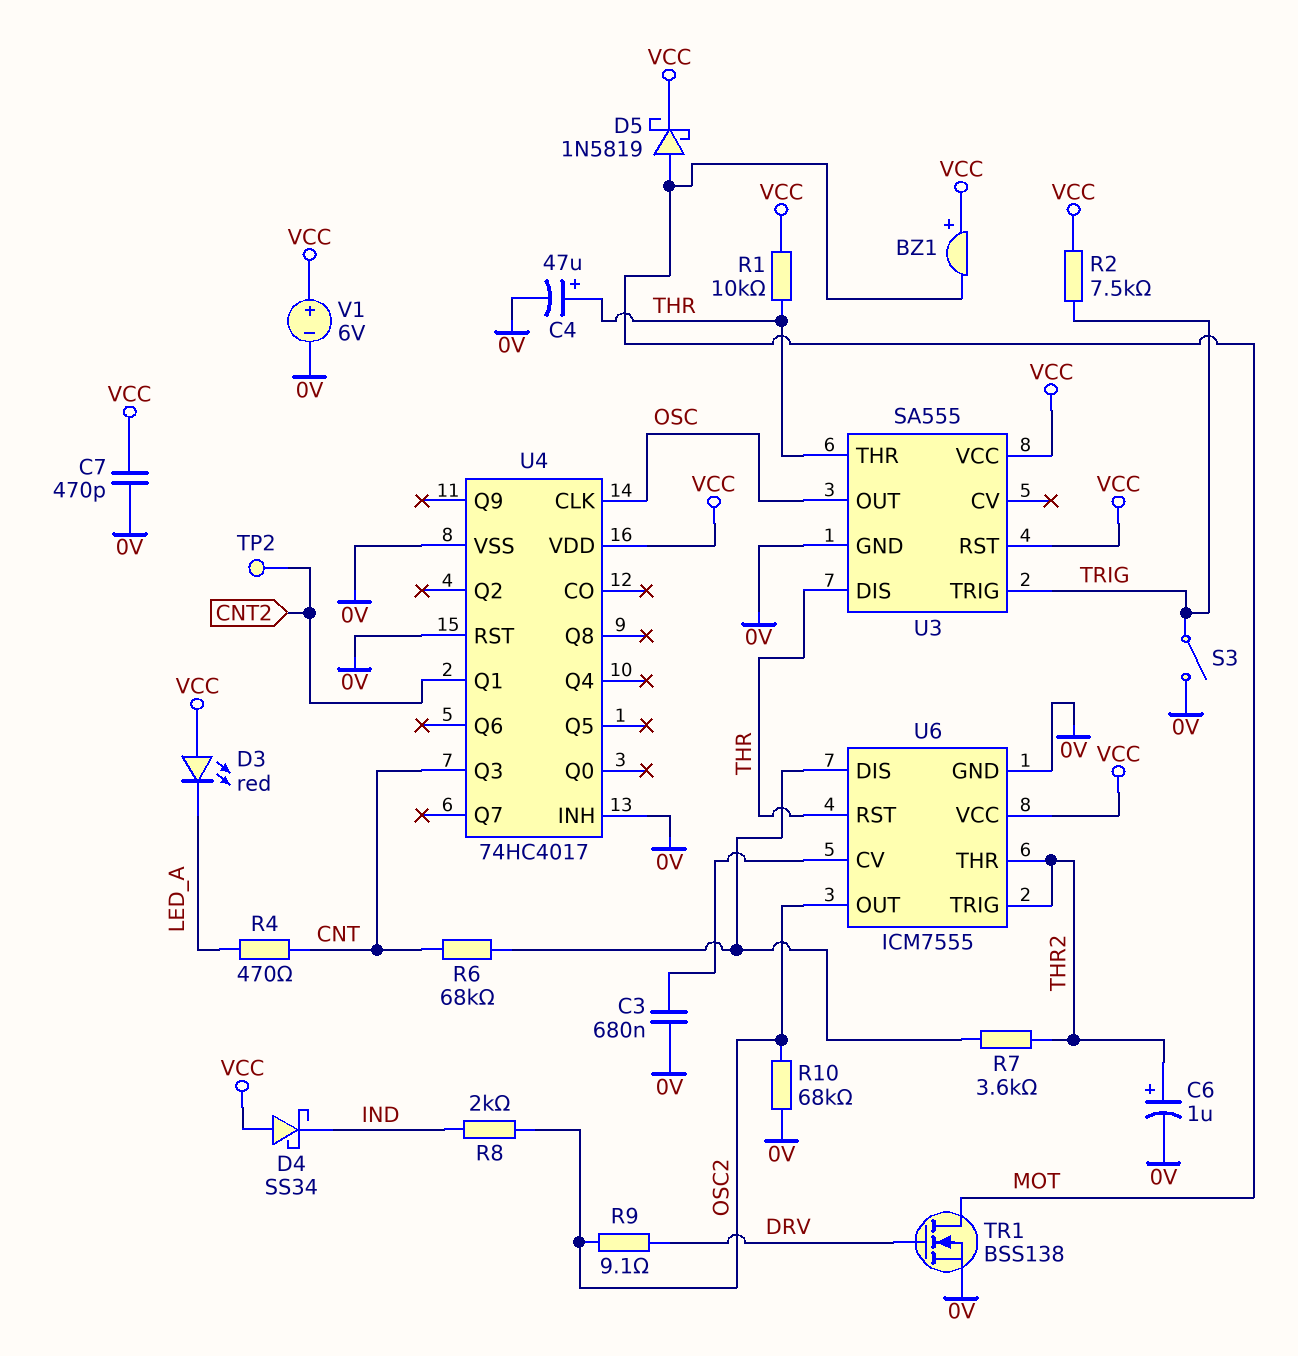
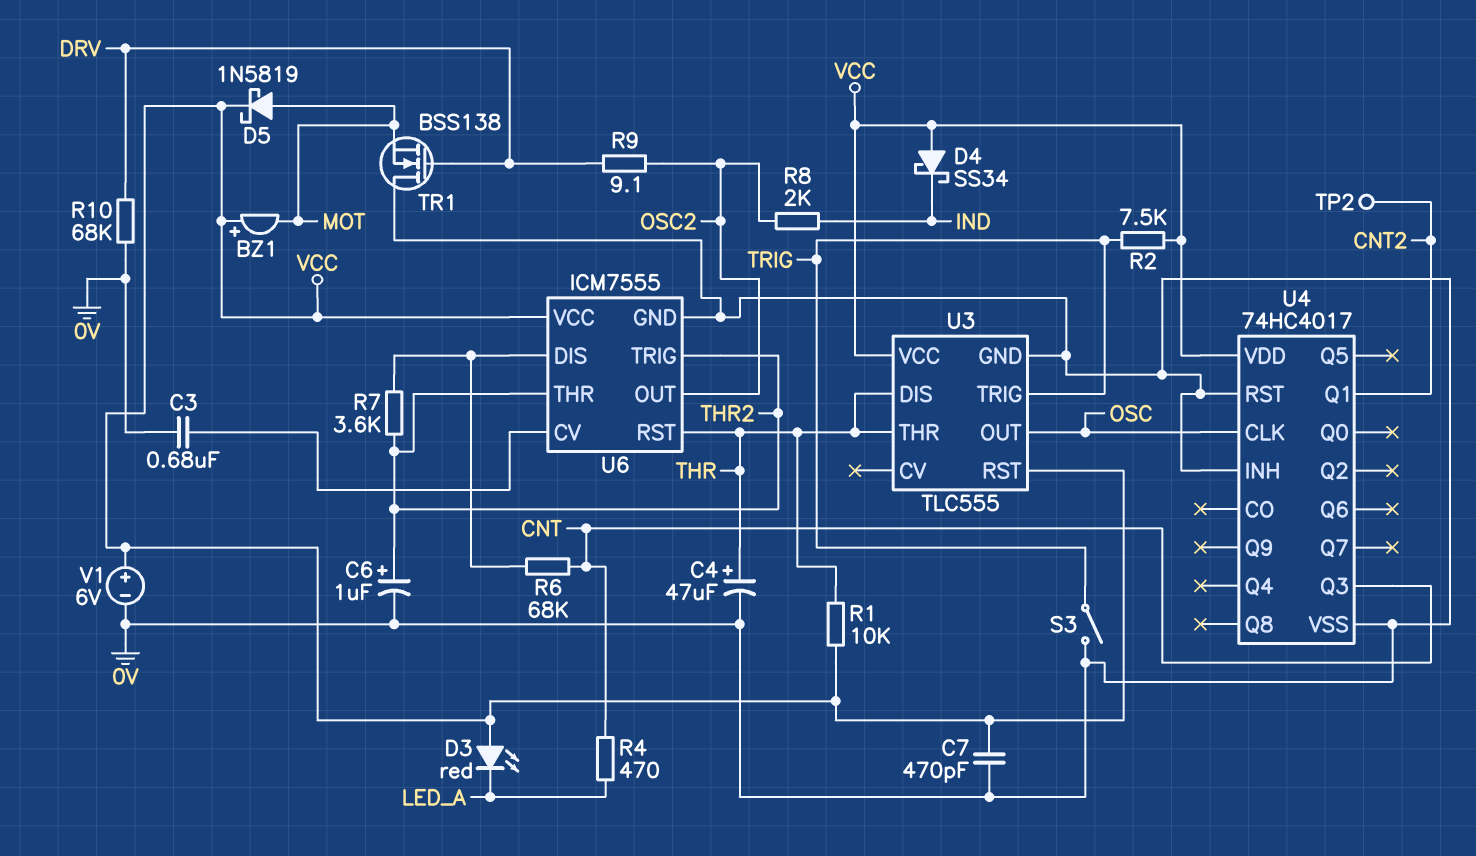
R10: 68k (0V, OSC2) -> 68k (0V, DRV)
TR1: NMOS BSS138 (G DRV, D MOT, S 0V) -> NMOS BSS138 (G DRV, D 0V, S MOT)
U3: SA555 -> TLC555

